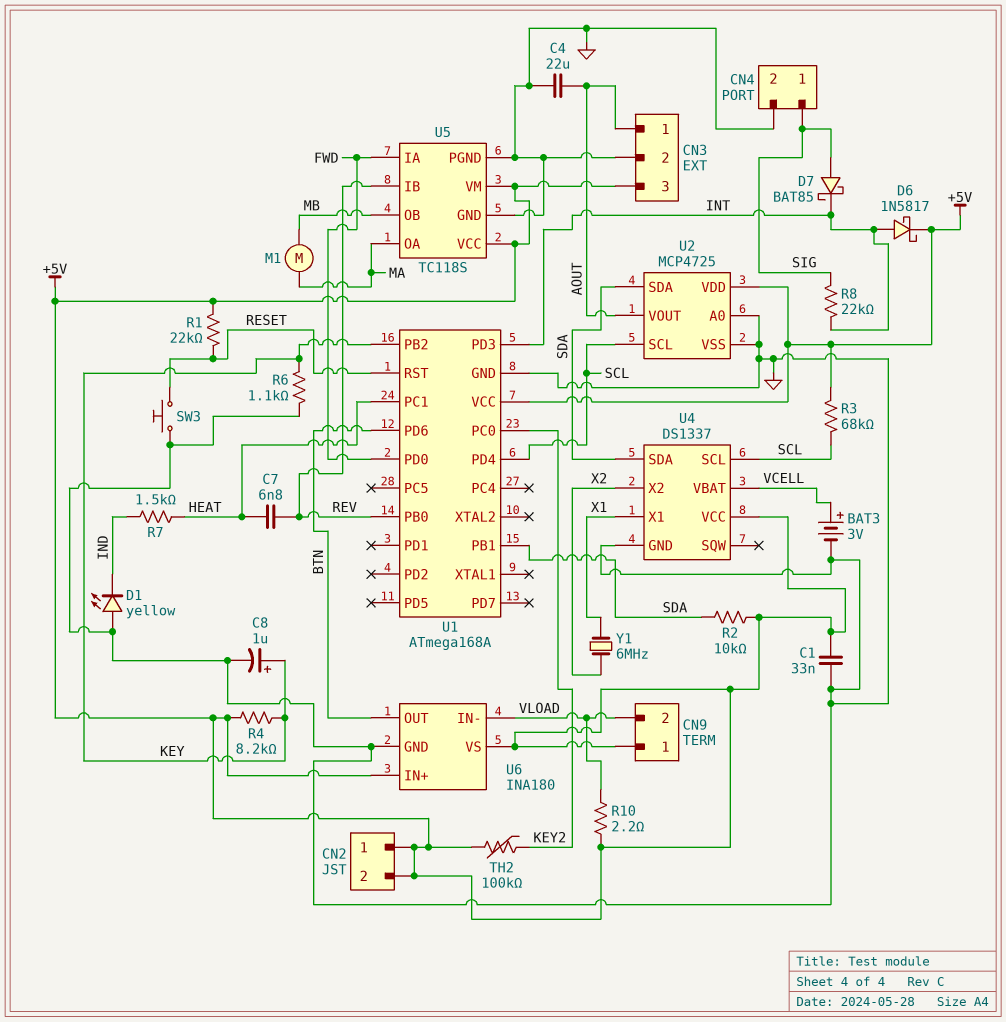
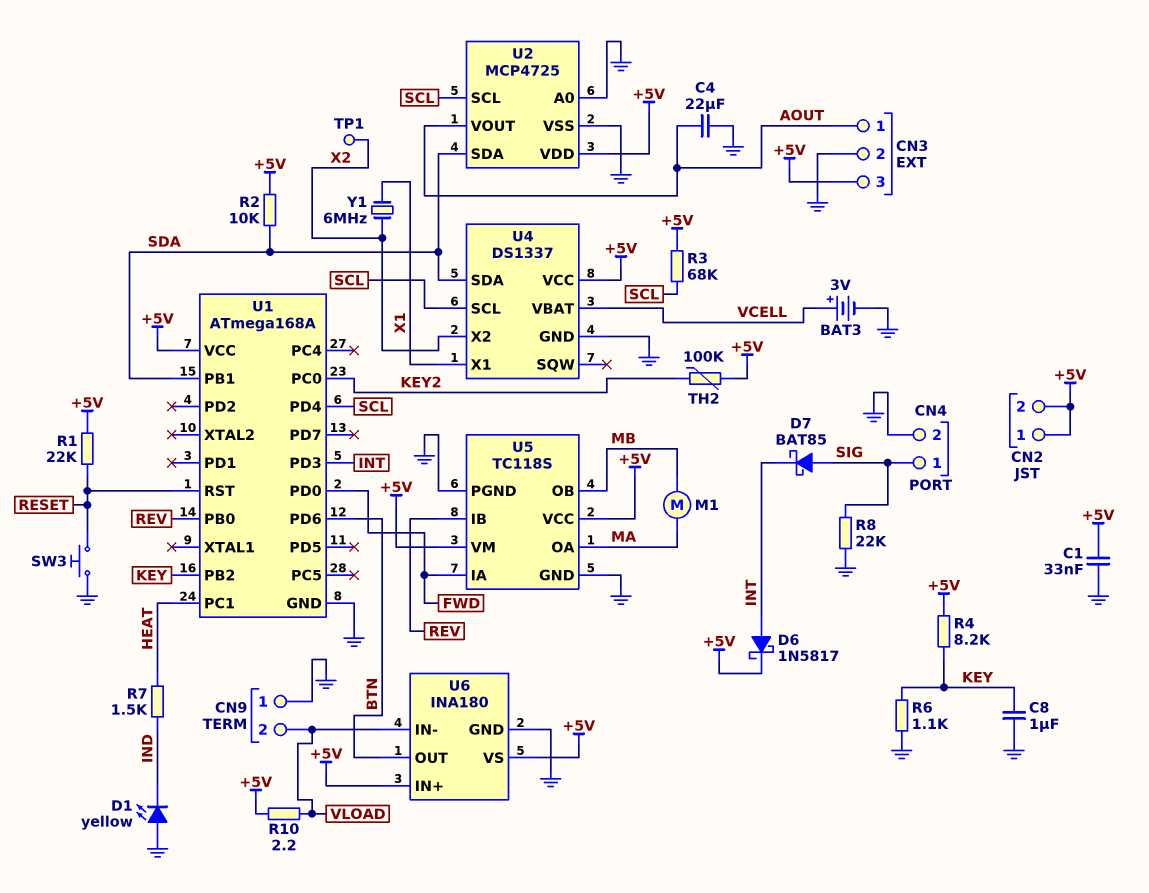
C7: 6.8nF (HEAT, REV) -> none
C8: 1uF (plus KEY, minus GND) -> 1uF (GND, KEY)
CN9 pin 1: +5V -> GND
R8: 22k (INT, SIG) -> 22k (GND, SIG)
TP1: none -> test point (X2)

